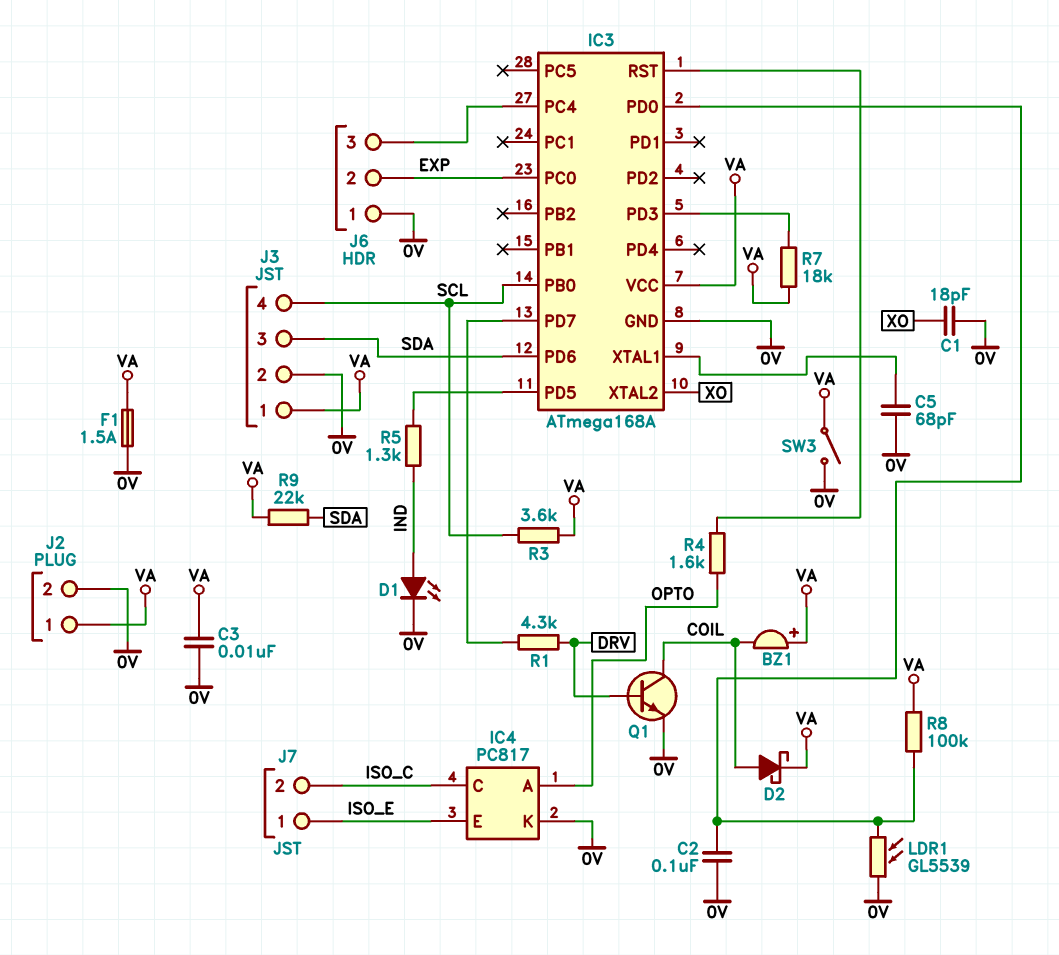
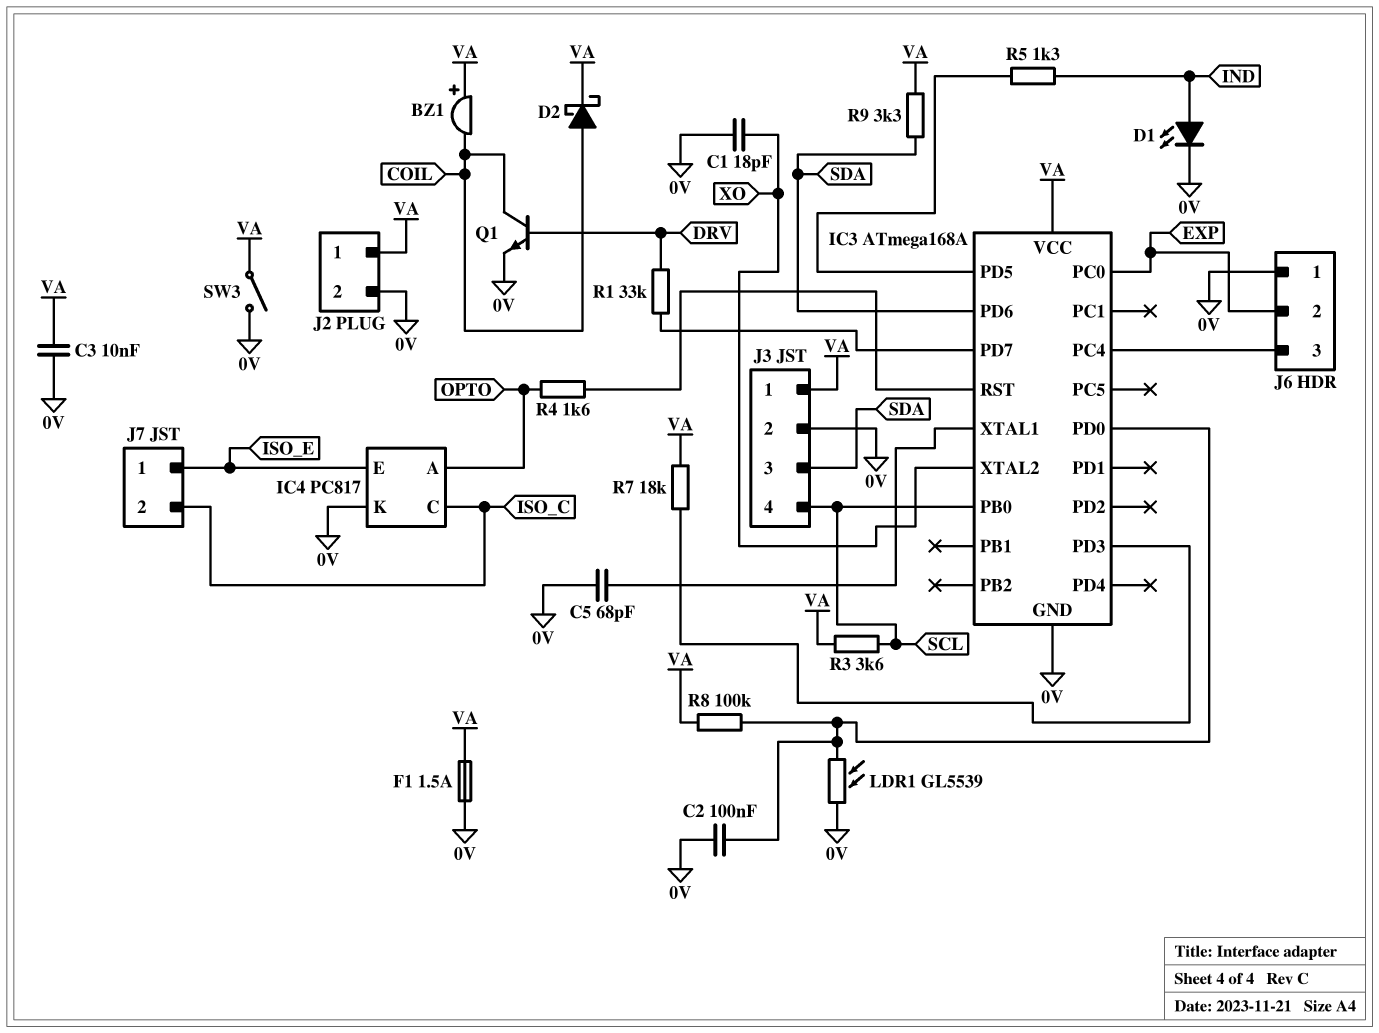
R1: 4.3k (DRV, IC3/PD7) -> 33k (DRV, IC3/PD7)
R9: 22k (SDA, VA) -> 3.3k (SDA, VA)

